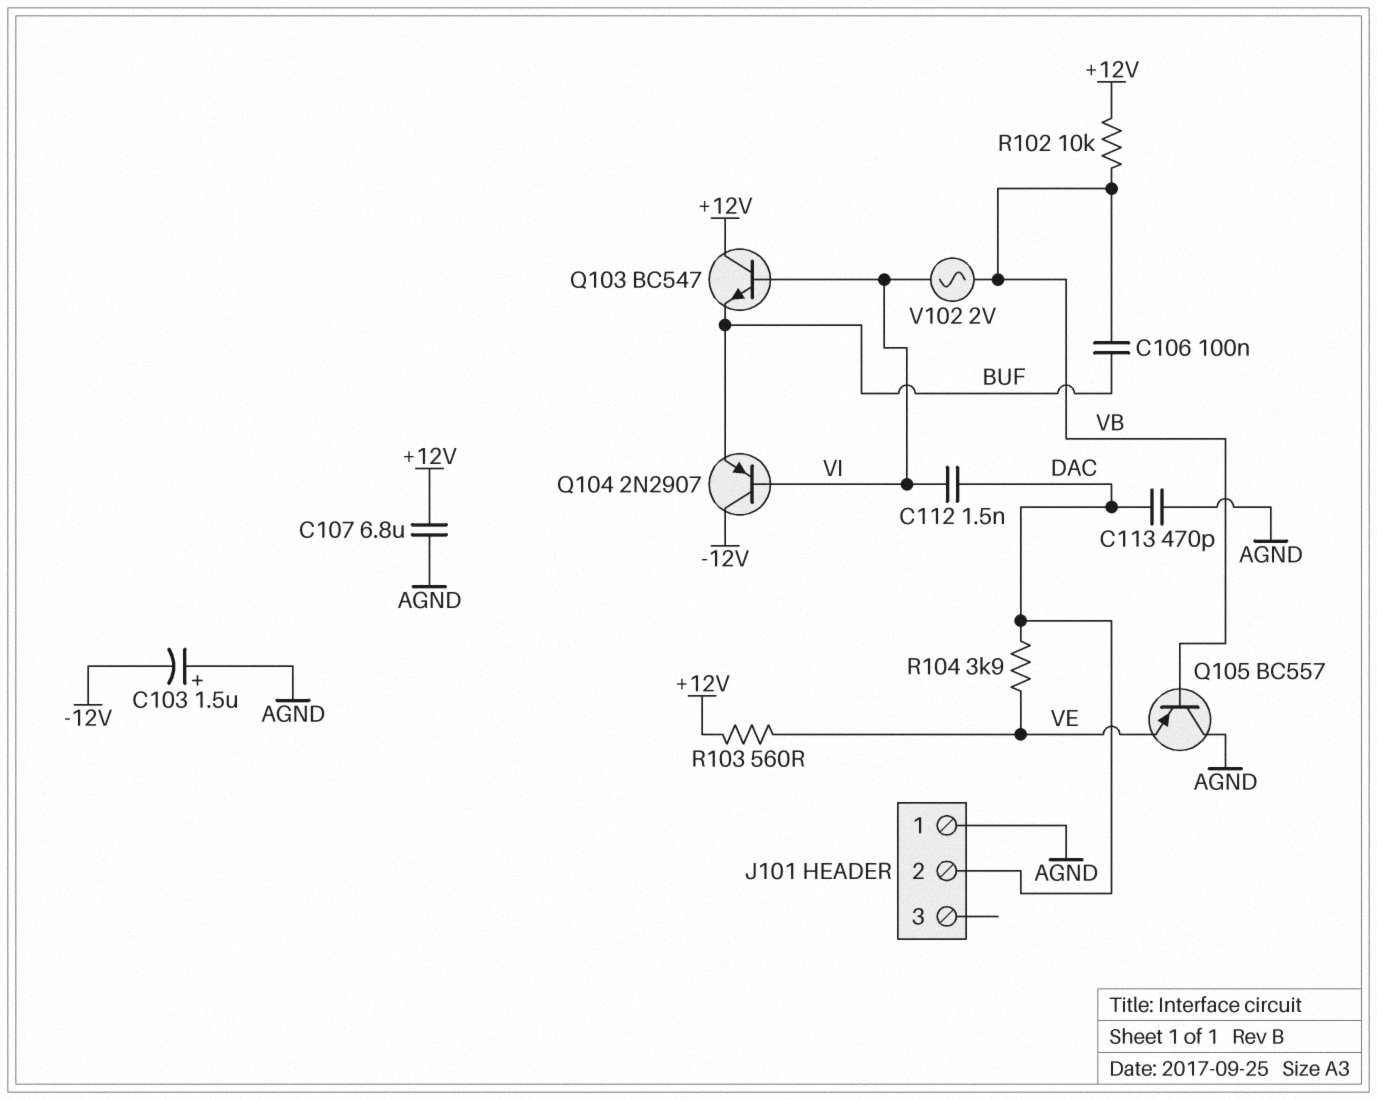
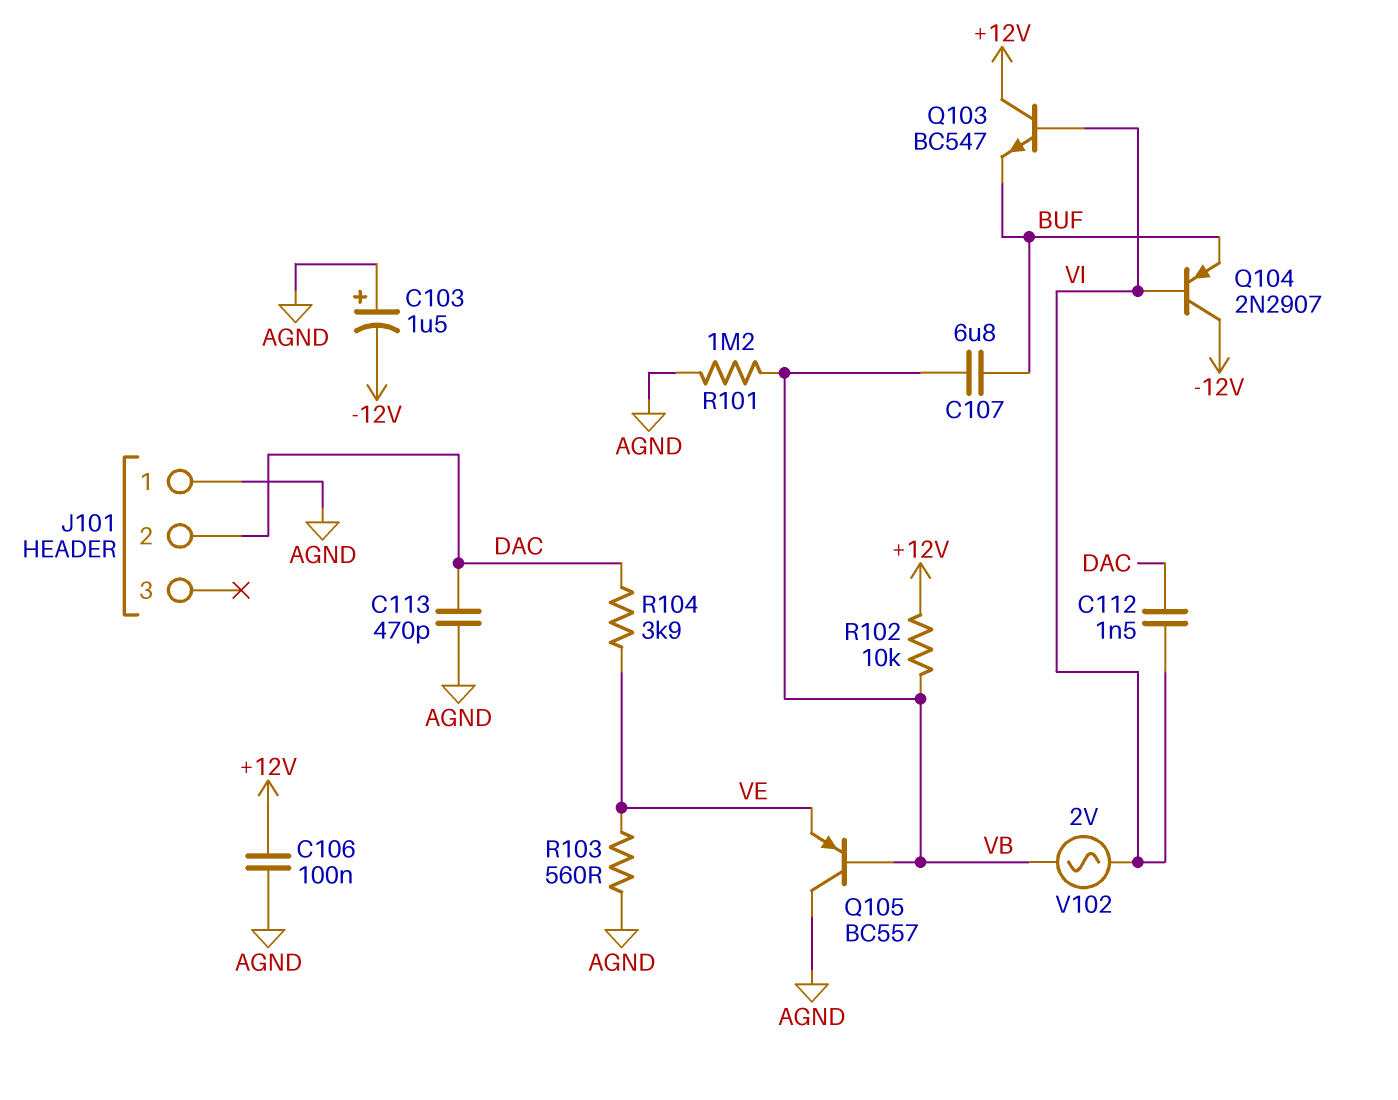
C106: 100nF (BUF, VB) -> 100nF (+12V, AGND)
C107: 6.8uF (+12V, AGND) -> 6.8uF (BUF, VB)
R101: none -> 1.2M (AGND, VB)
R103: 560 (+12V, VE) -> 560 (AGND, VE)

